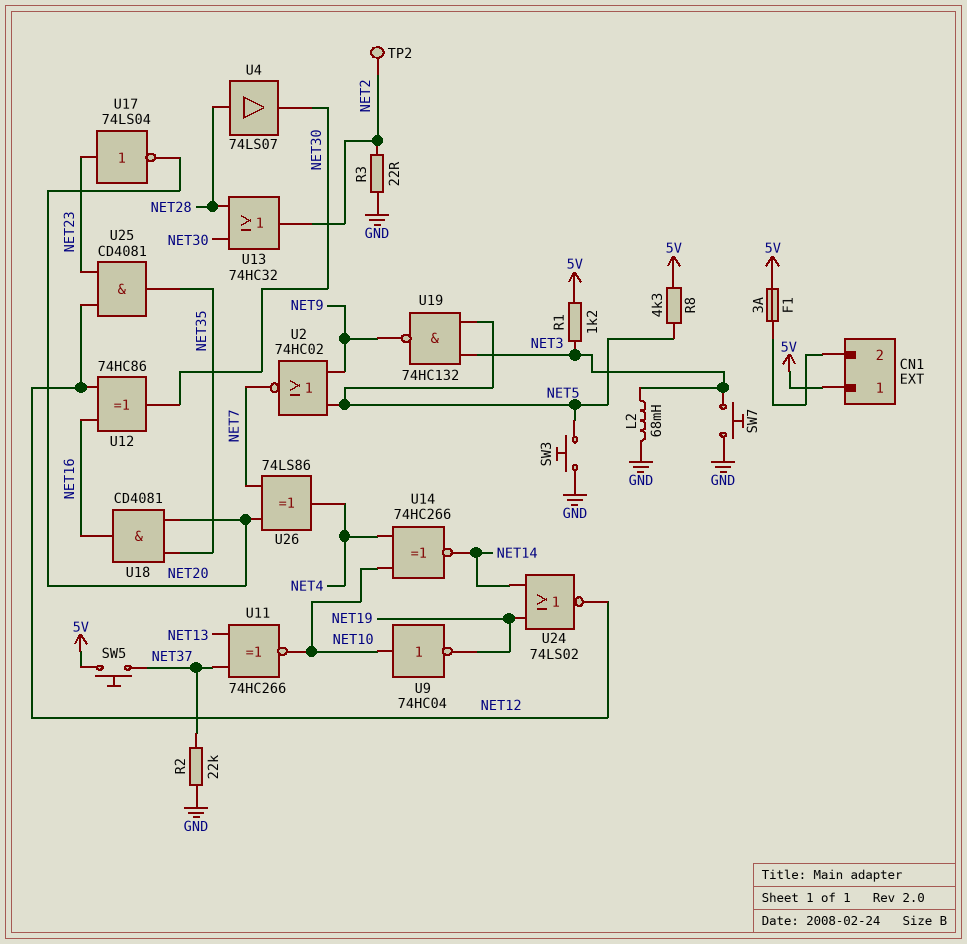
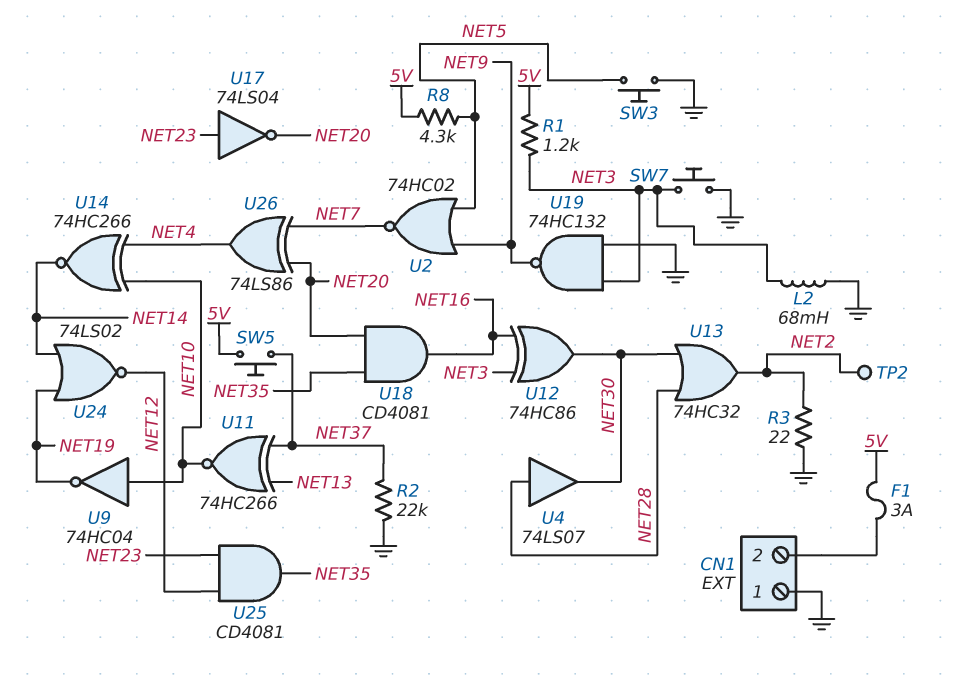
CN1 pin 1: 5V -> GND
U12: XOR 74HC86 (in NET12, in NET16, out NET30) -> XOR 74HC86 (in NET3, in NET16, out NET30)
U19: NAND 74HC132 (in NET3, in NET5, out NET9) -> NAND 74HC132 (in GND, in NET3, out NET9)

